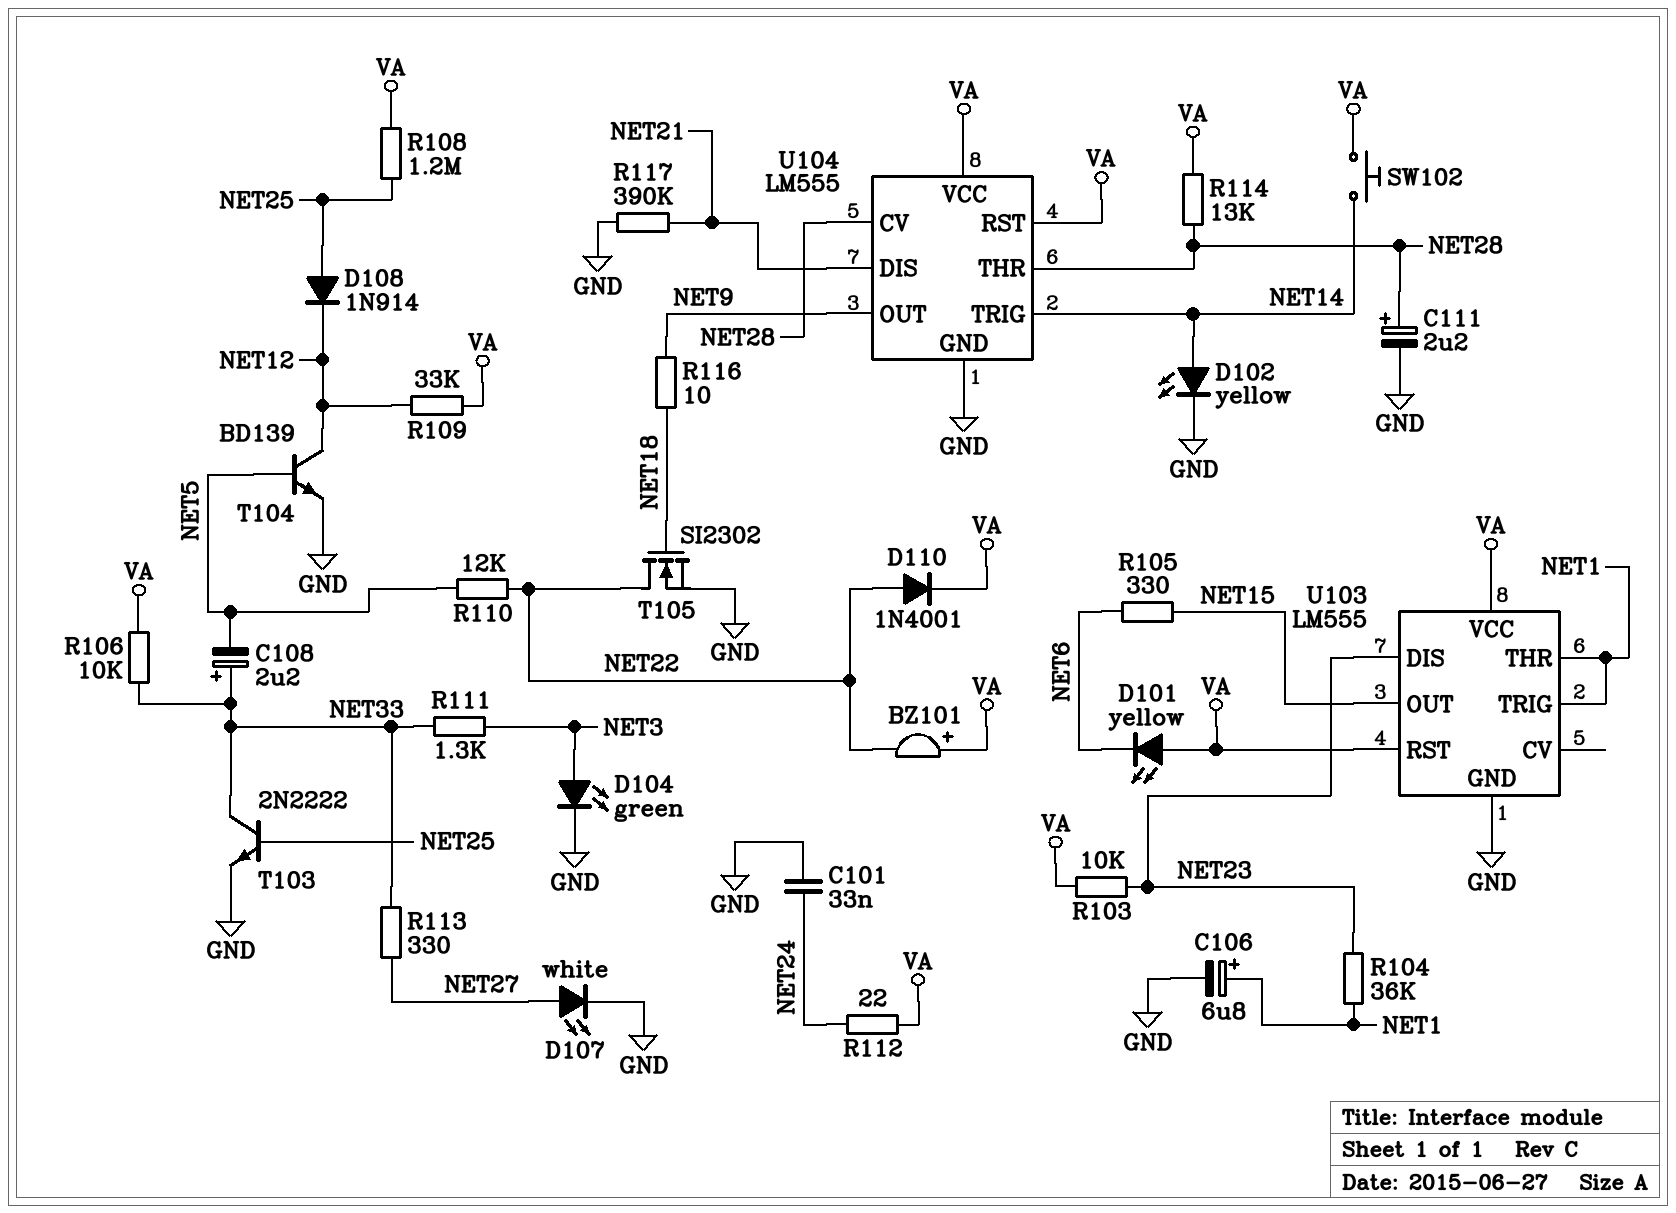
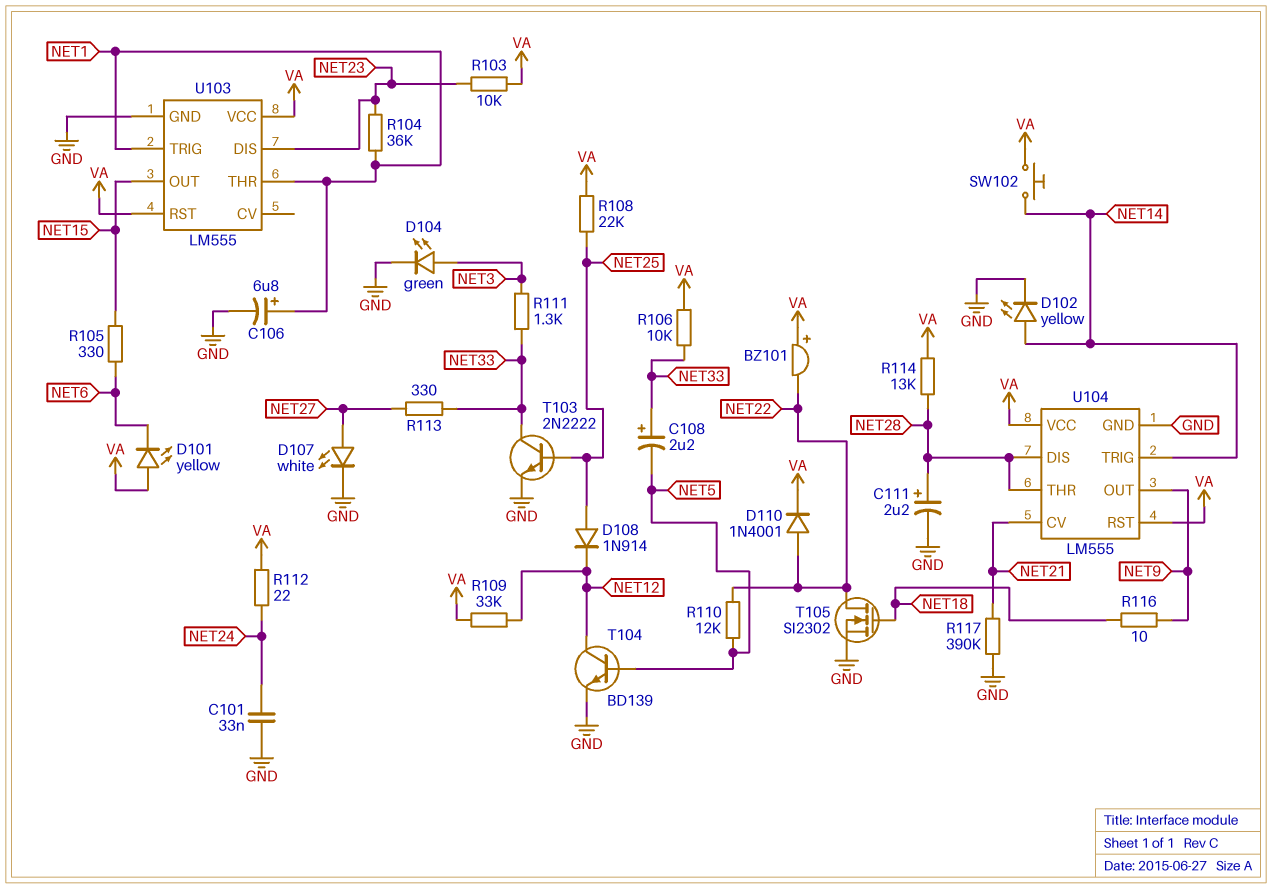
R108: 1.2M (NET25, VA) -> 22k (NET25, VA)
U104 pin CV: NET28 -> NET21
U104 pin DIS: NET21 -> NET28

